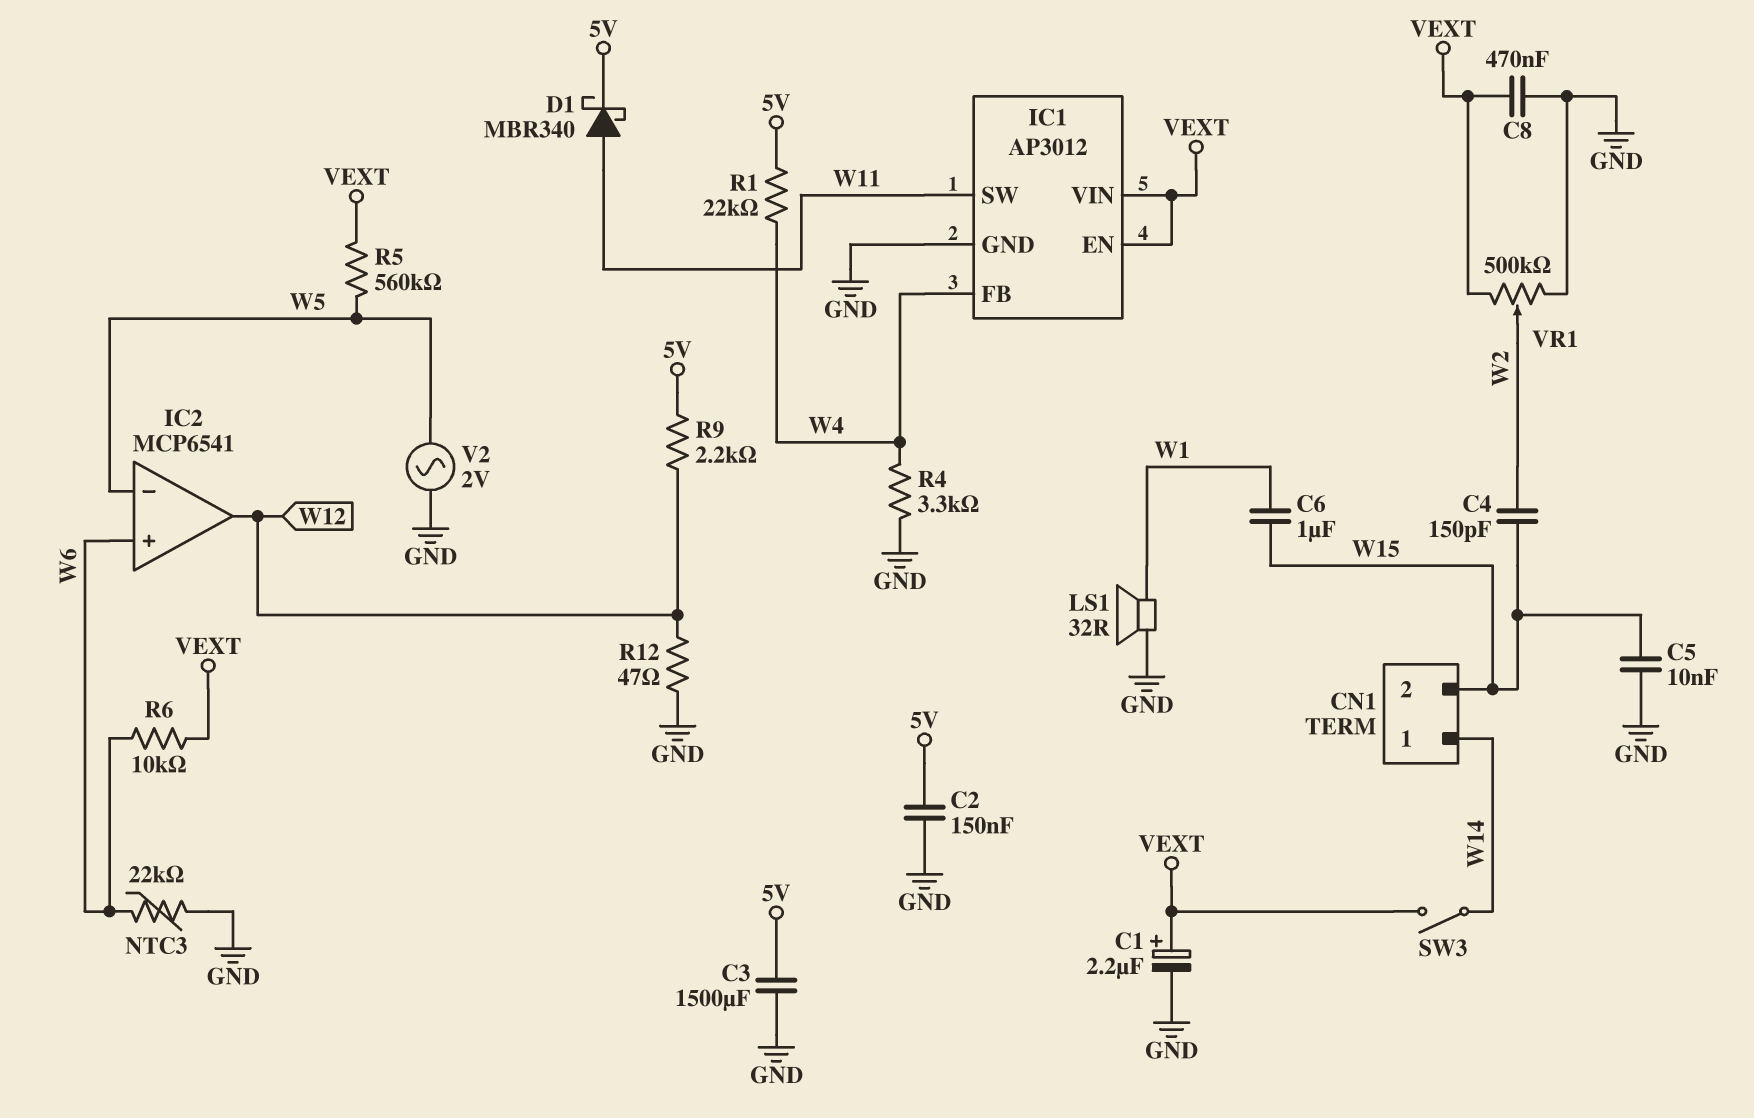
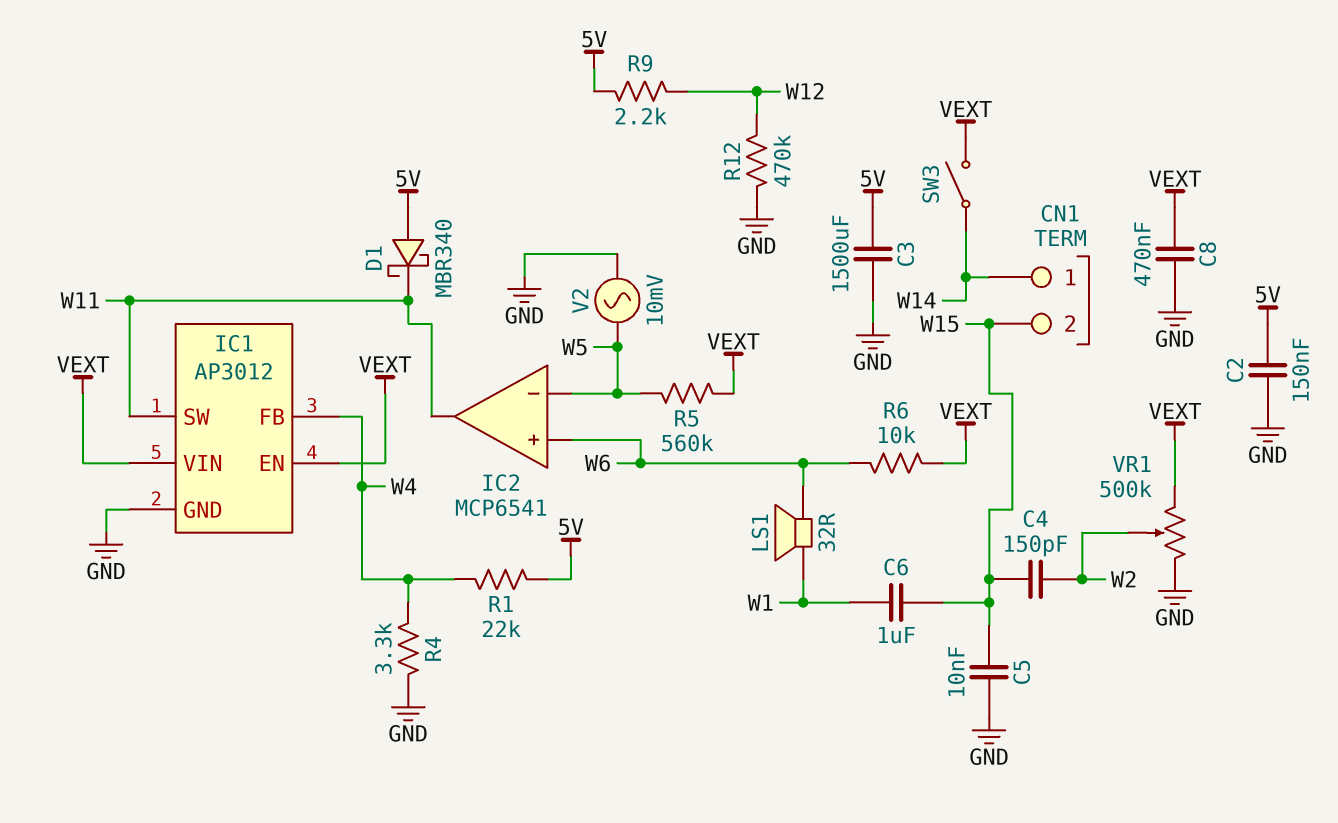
C1: 2.2uF (plus VEXT, minus GND) -> none
D1: schottky MBR340 (A W11, K 5V) -> schottky MBR340 (A 5V, K W11)
IC2 pin out: W12 -> W11
LS1: speaker 32R (GND, W1) -> speaker 32R (W1, W6)
NTC3: 22k (GND, W6) -> none
R12: 47 (GND, W12) -> 470k (GND, W12)
V2: AC 2V (GND, W5) -> AC 10mV (GND, W5)

